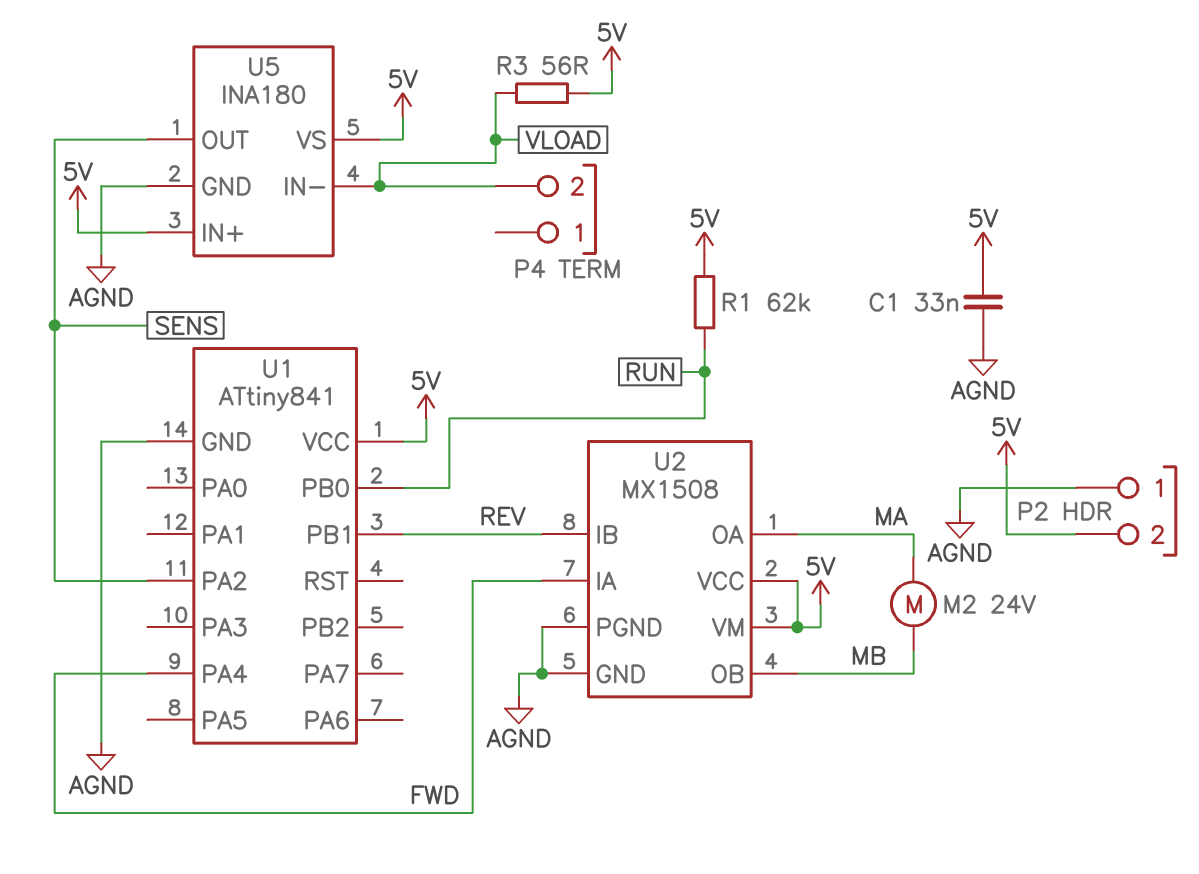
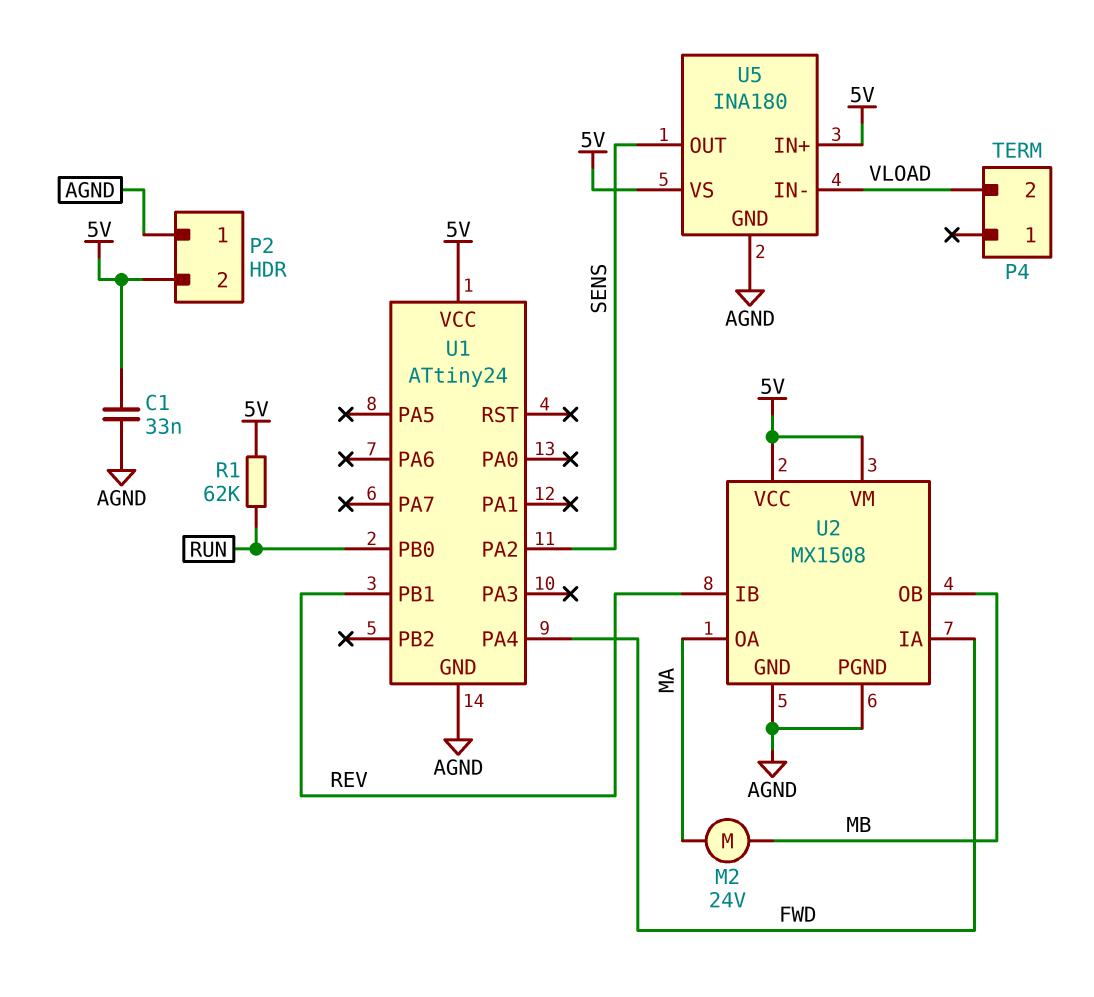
R3: 56 (5V, VLOAD) -> none
U1: ATtiny841 -> ATtiny24

